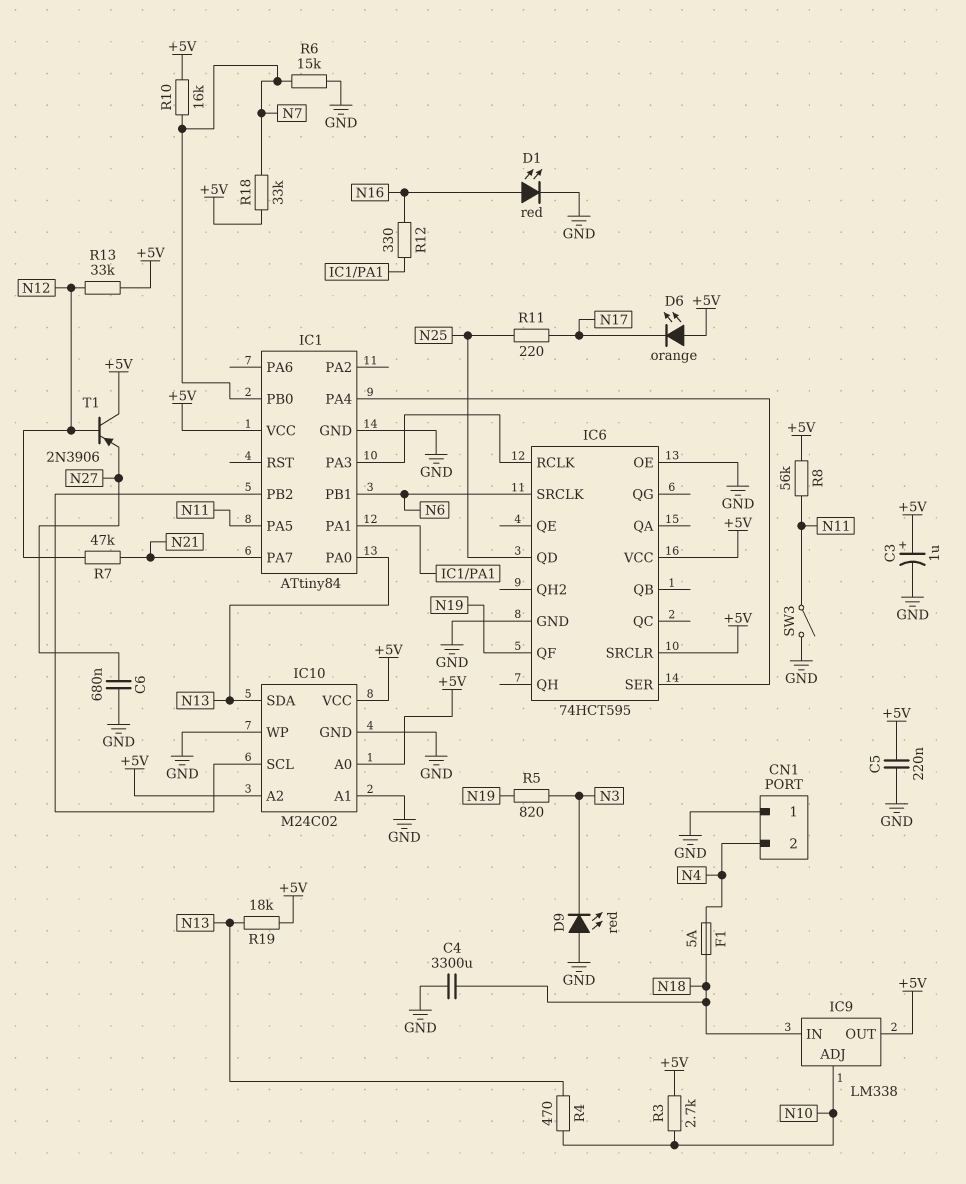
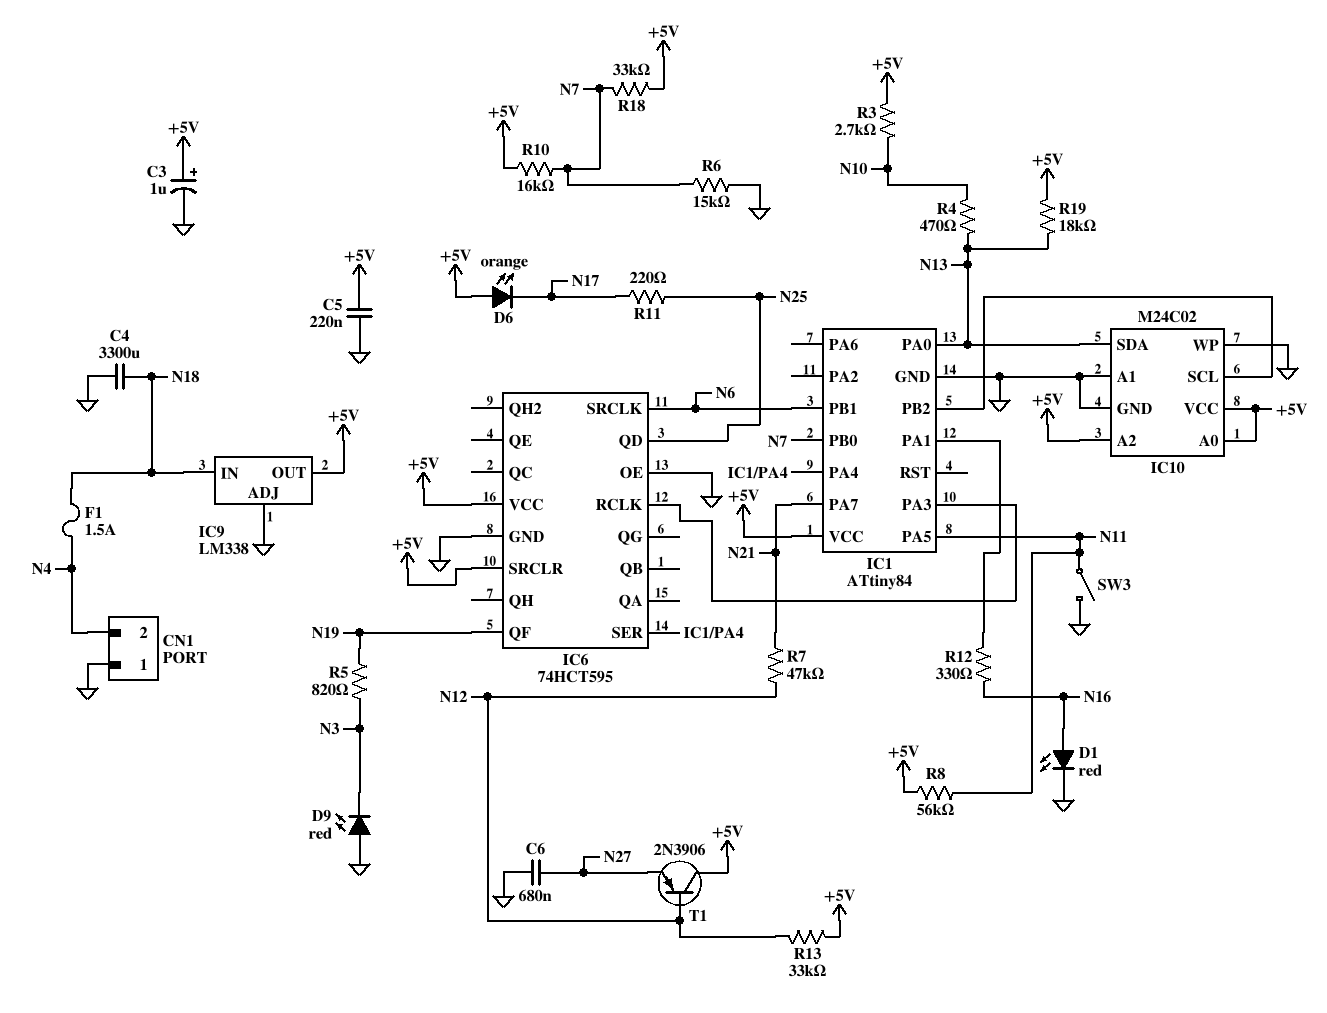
F1: 5A (N4, N18) -> 1.5A (N4, N18)
IC9 pin ADJ: N10 -> GND

